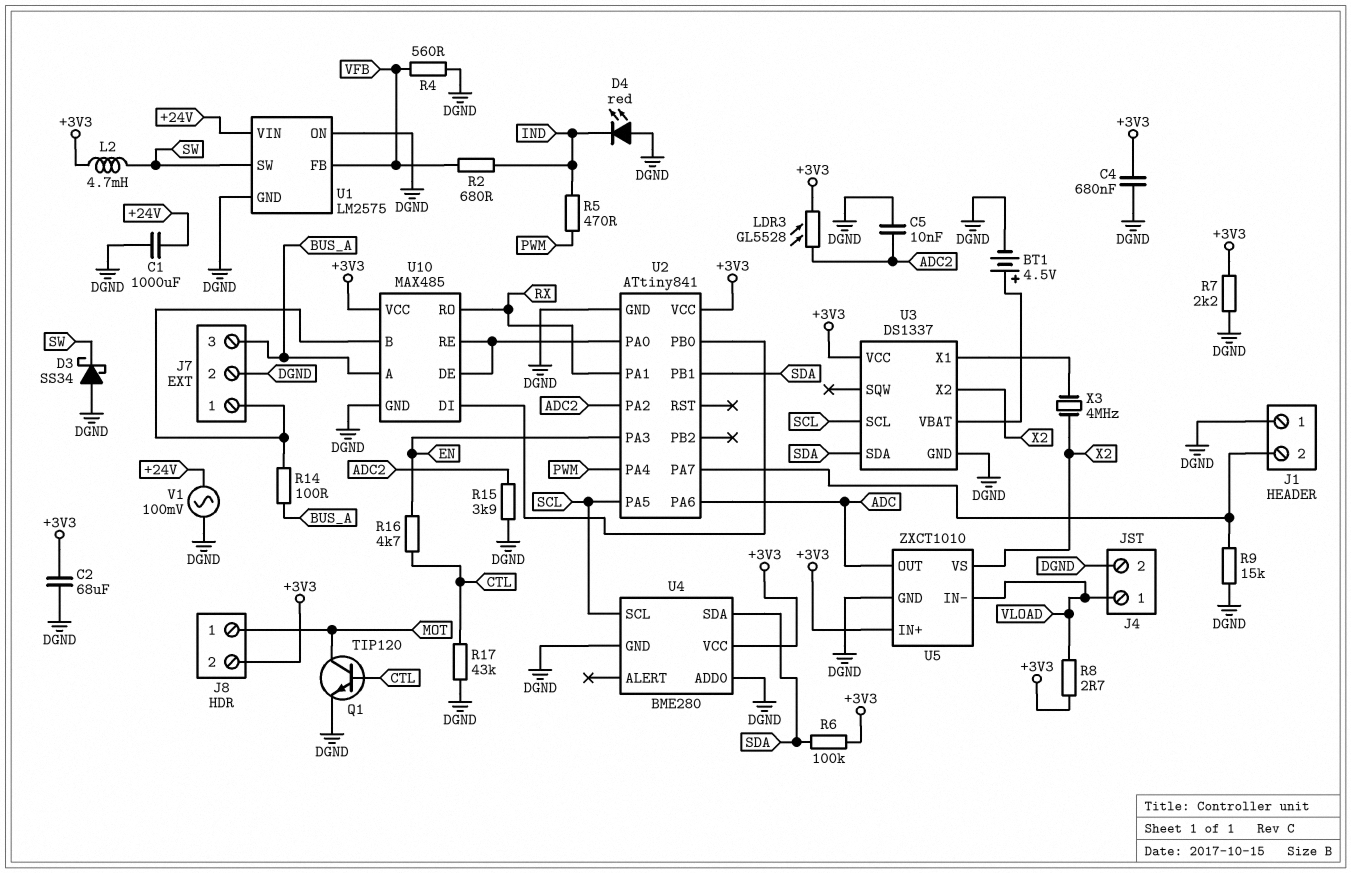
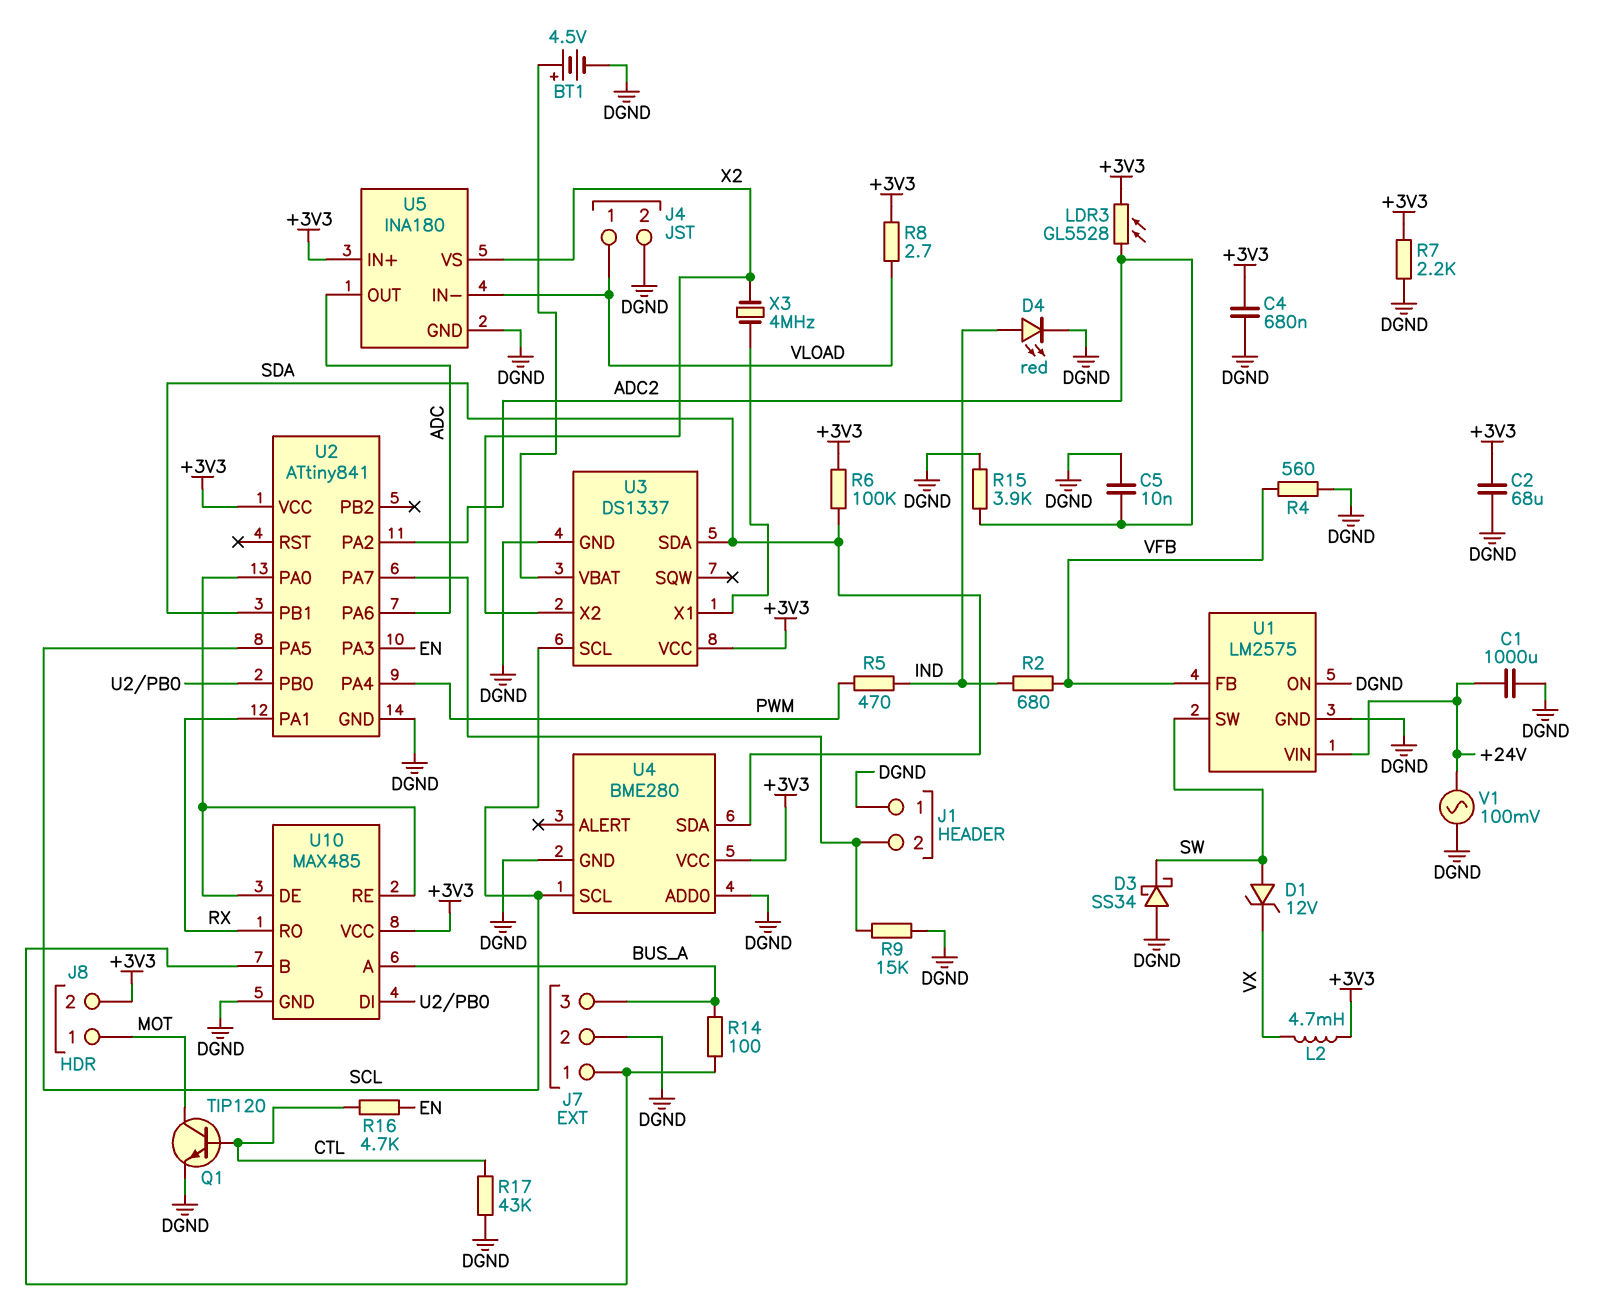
D1: none -> zener 12V (A SW, K VX)
D4: LED red (A DGND, K IND) -> LED red (A IND, K DGND)
L2: 4.7mH (+3V3, SW) -> 4.7mH (+3V3, VX)
U5: ZXCT1010 -> INA180

